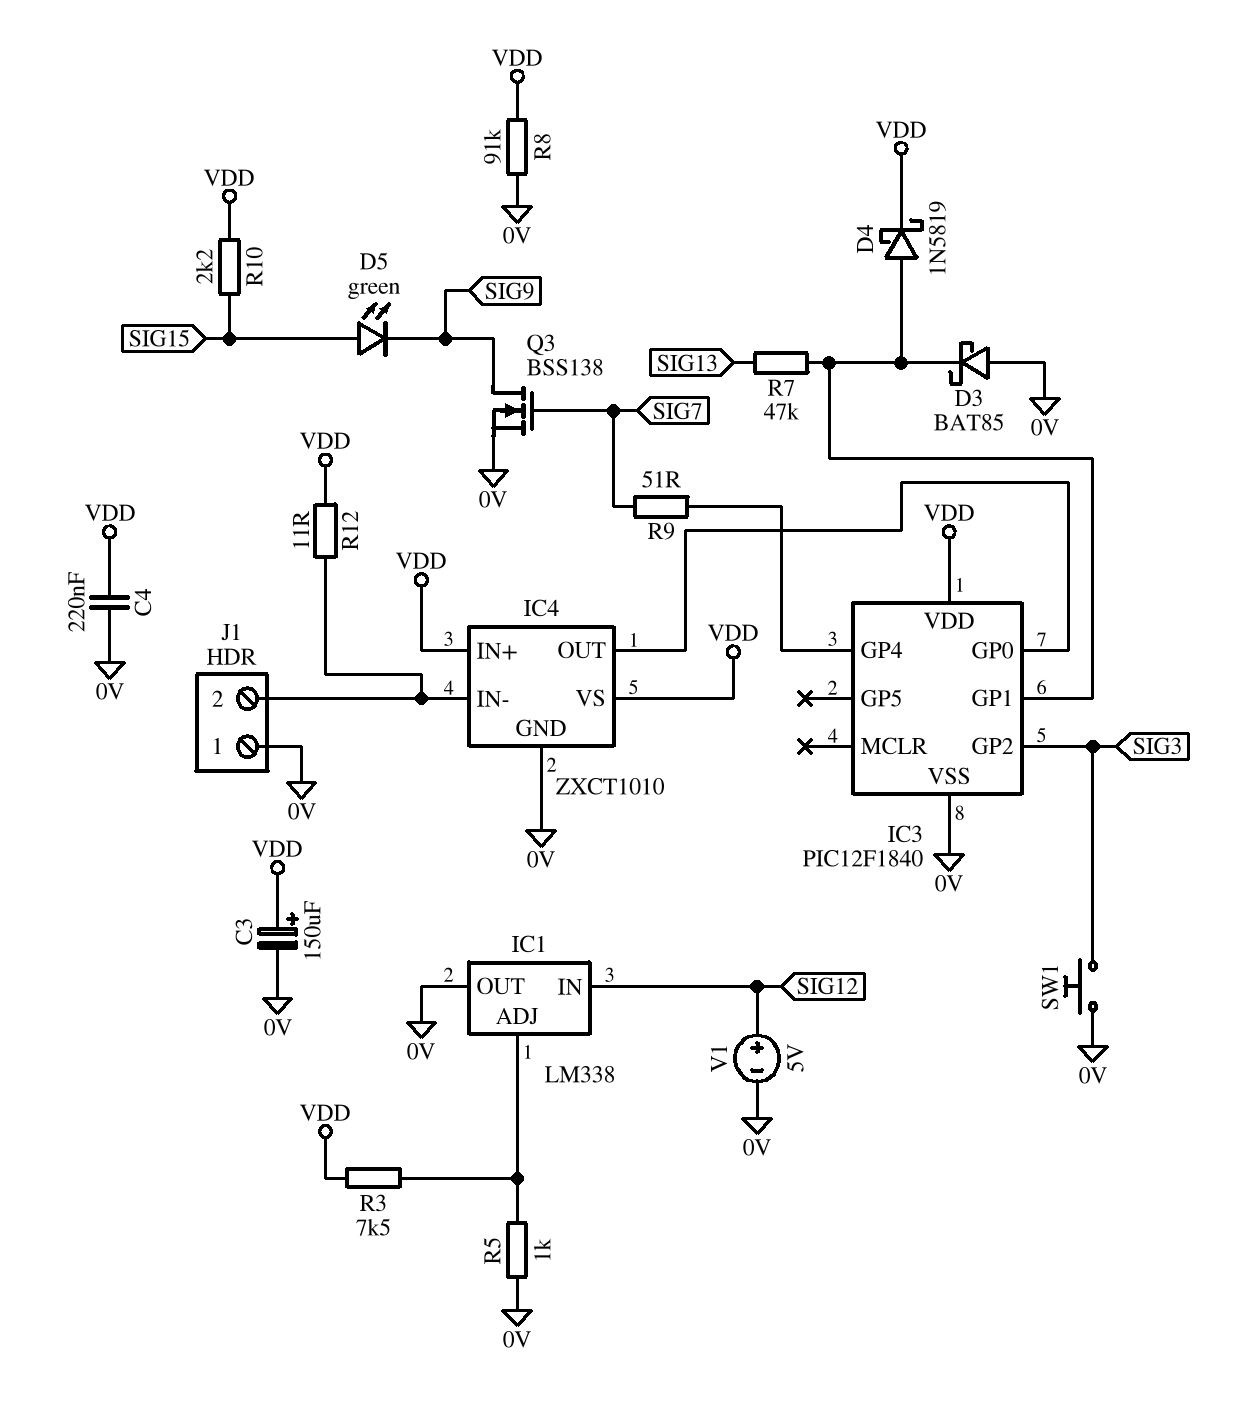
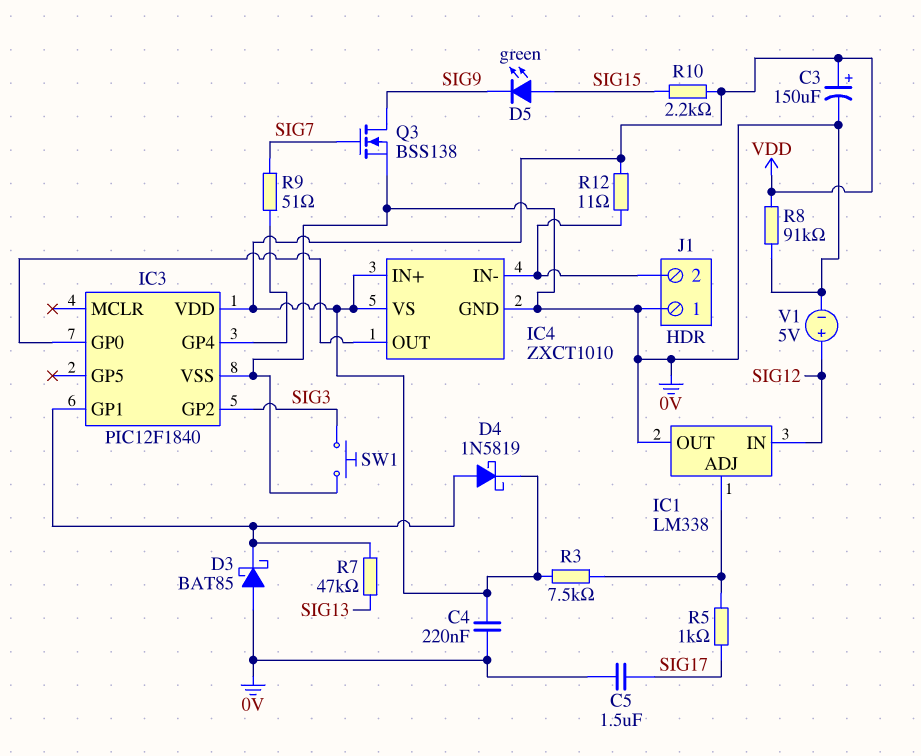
C5: none -> 1.5uF (0V, SIG17)
R5: 1k (0V, IC1/ADJ) -> 1k (IC1/ADJ, SIG17)

